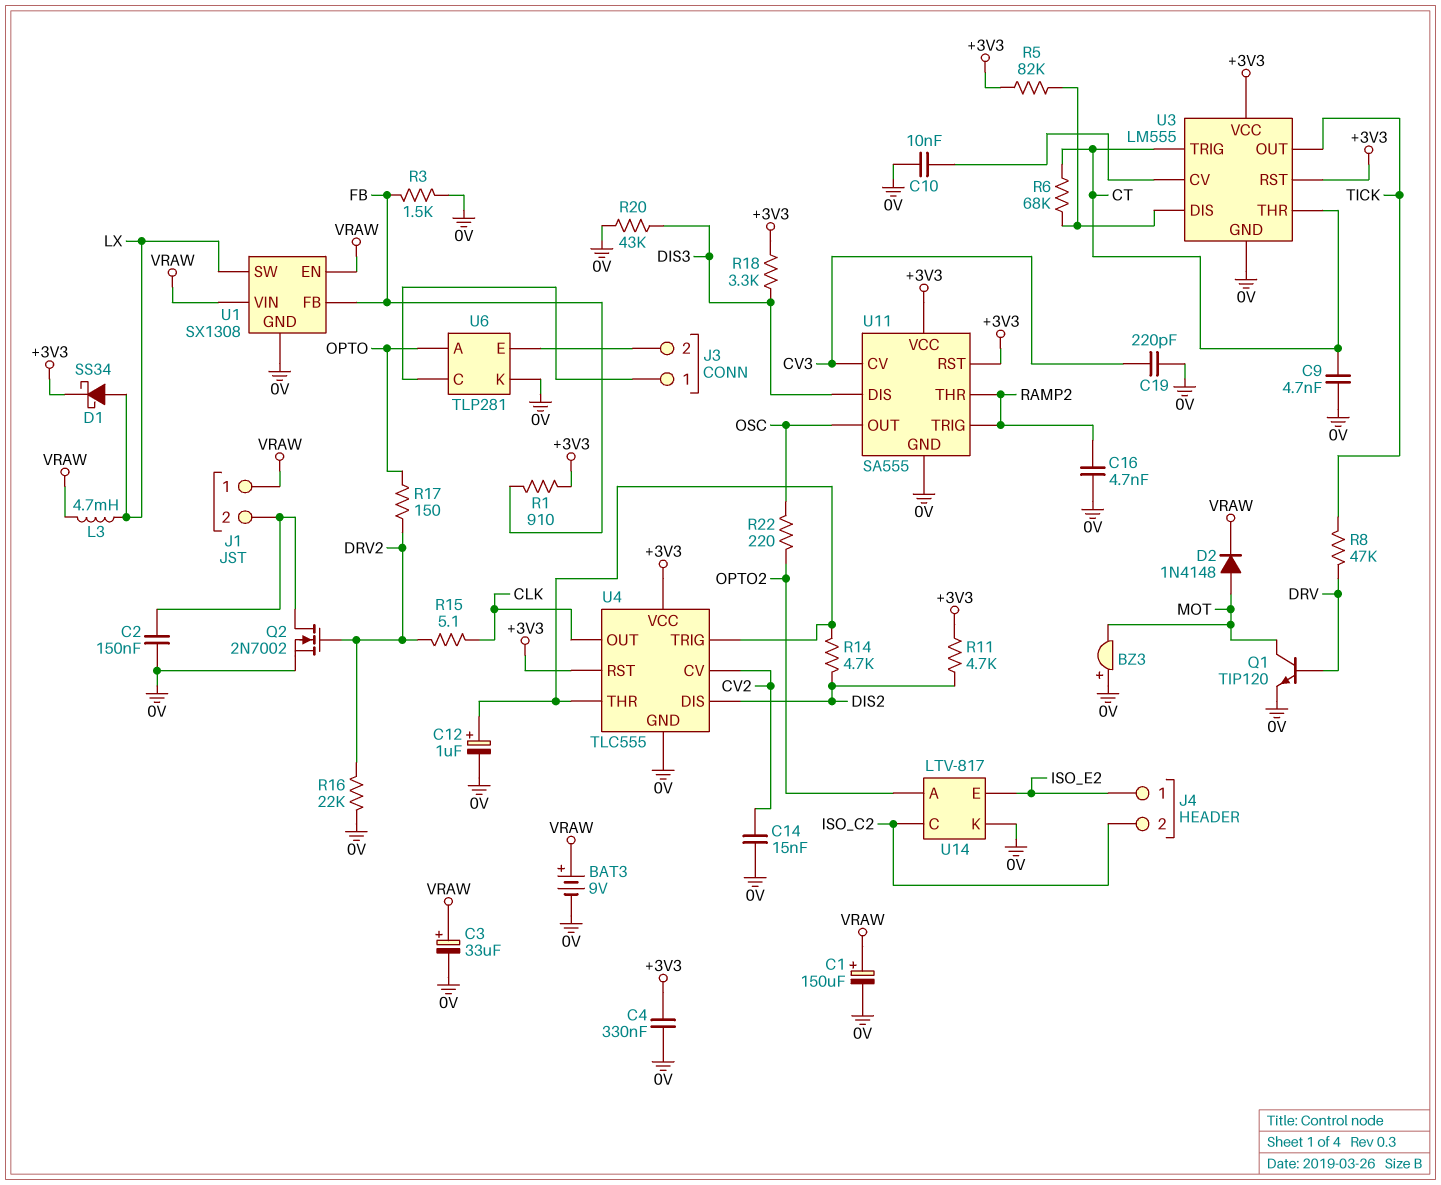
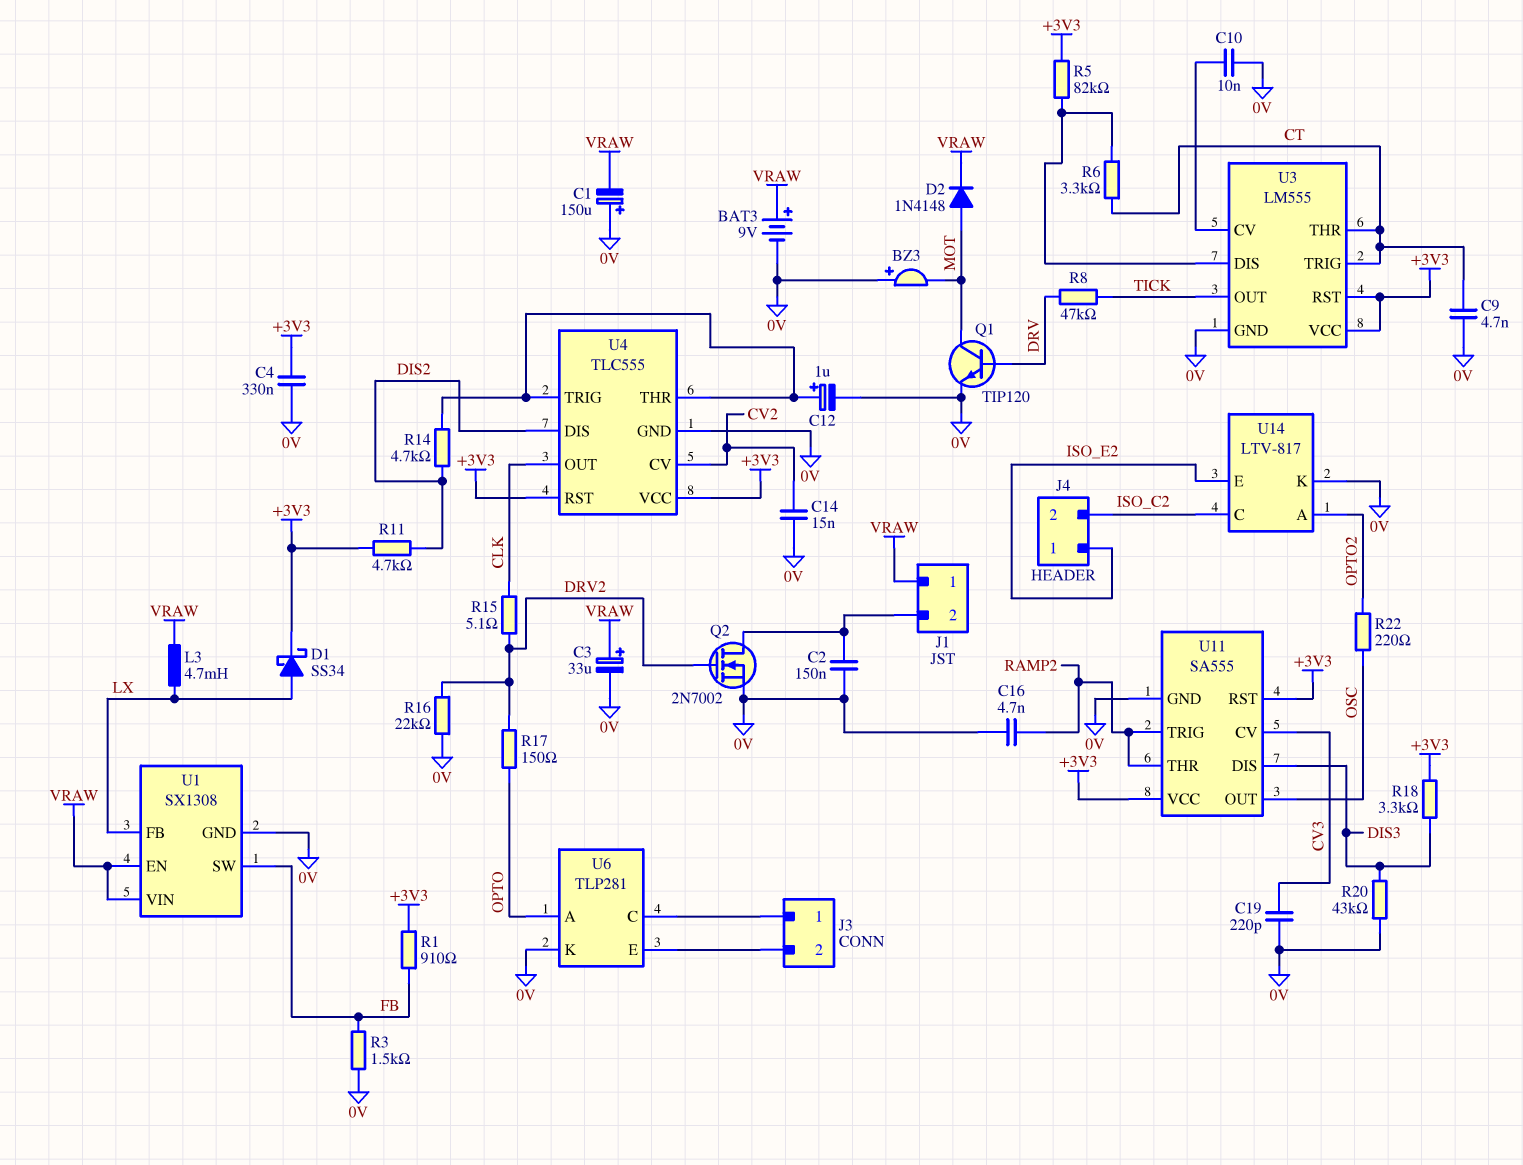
C1: 150uF (plus VRAW, minus 0V) -> 150uF (plus 0V, minus VRAW)
R6: 68k (CT, U3/DIS) -> 3.3k (CT, U3/DIS)
U1 pin FB: FB -> LX
U1 pin SW: LX -> FB

